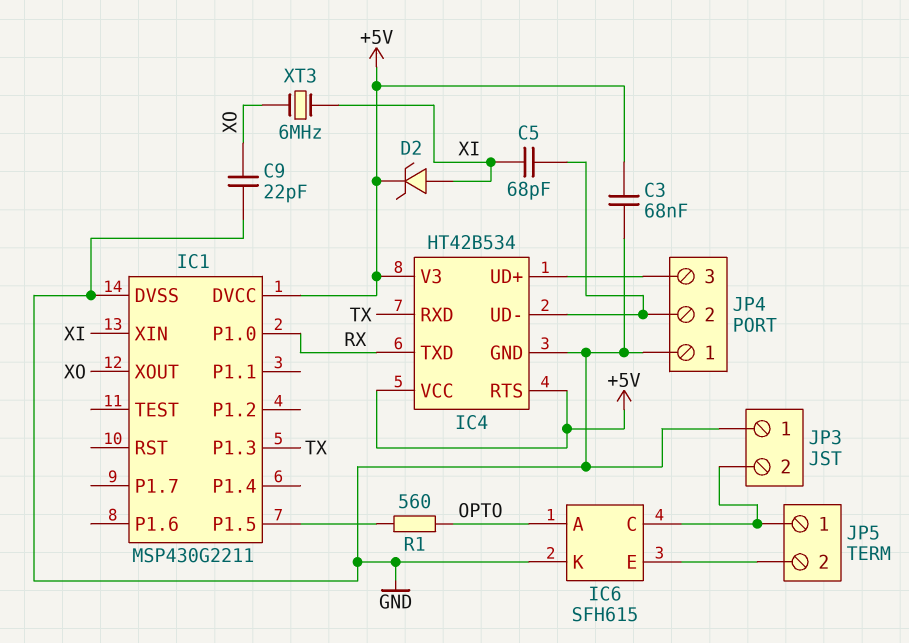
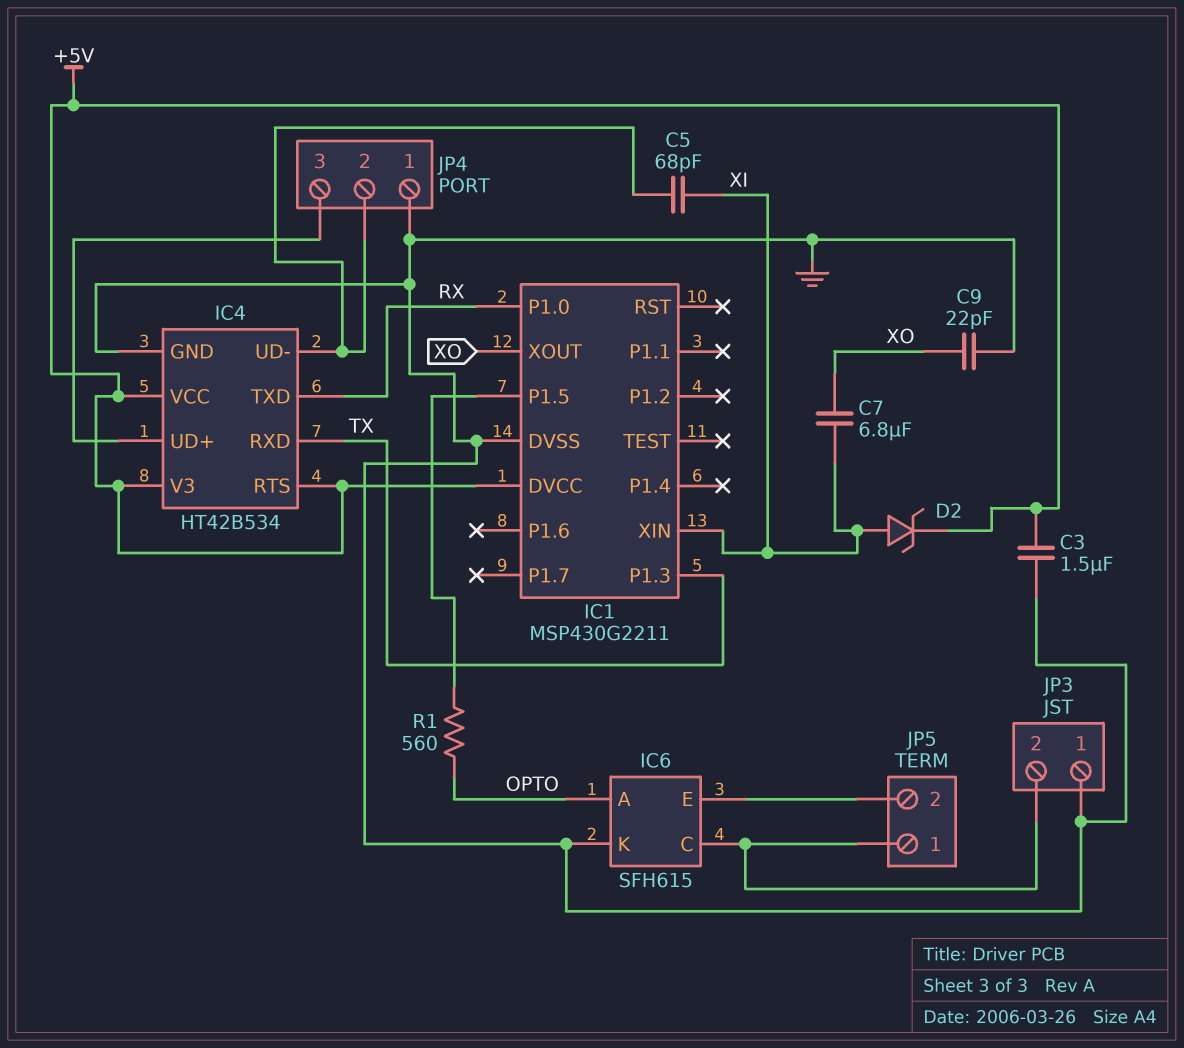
C3: 68nF (+5V, GND) -> 1.5uF (+5V, GND)
C7: none -> 6.8uF (XI, XO)
XT3: 6MHz (XI, XO) -> none

